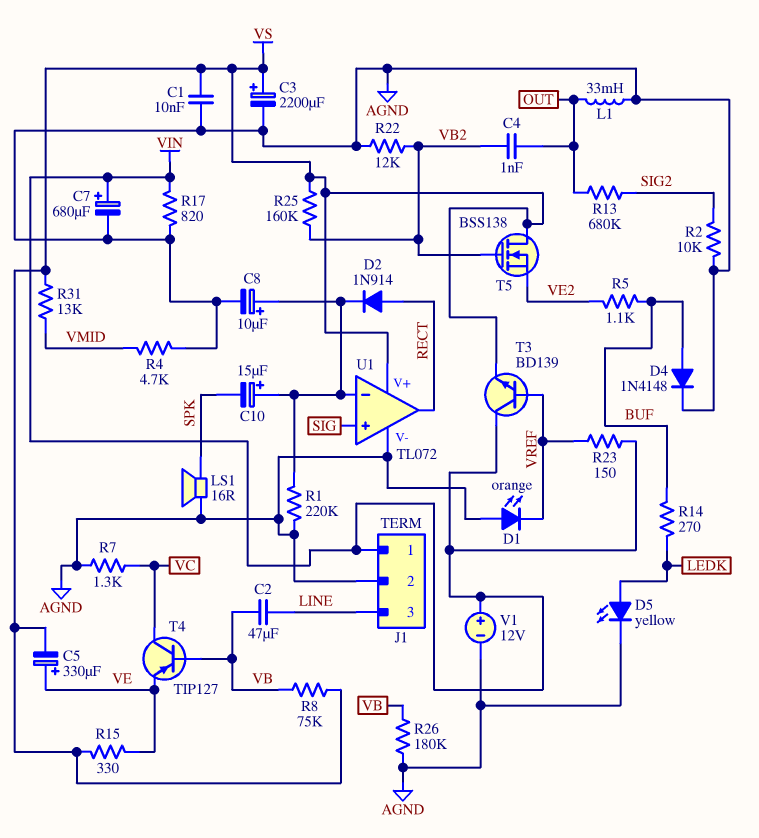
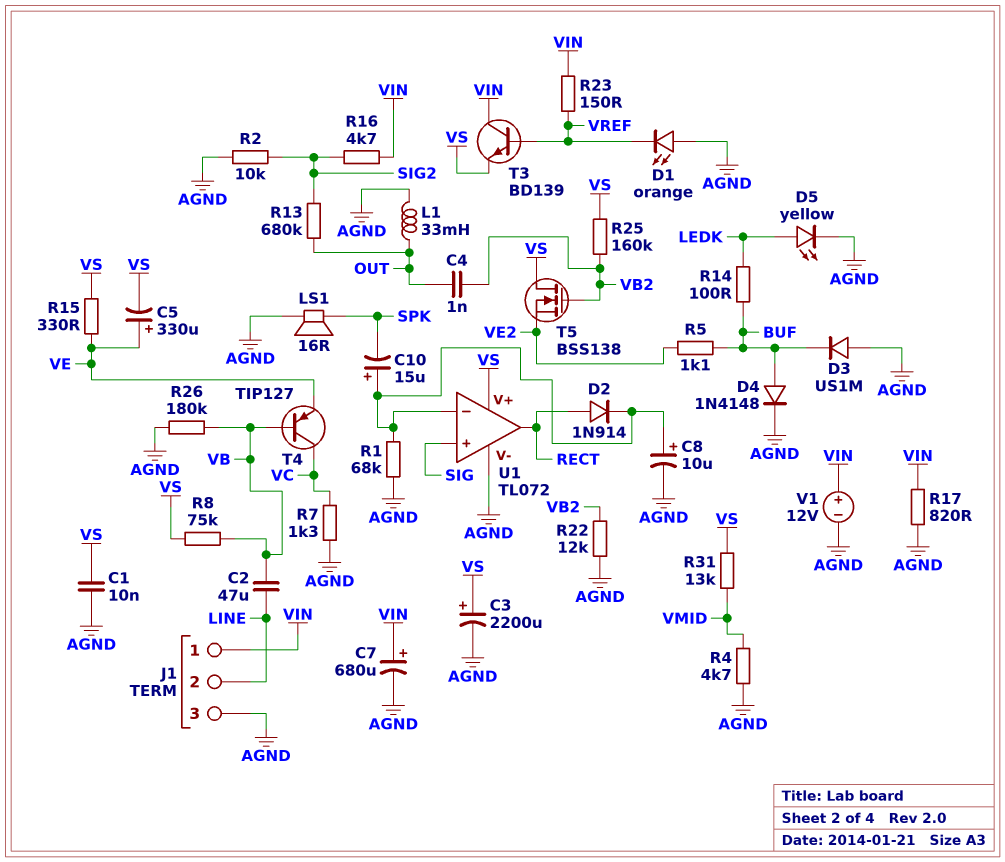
D3: none -> diode US1M (A AGND, K BUF)
J1 pin 2: AGND -> LINE
J1 pin 3: LINE -> AGND
R1: 220k (AGND, U1/in-) -> 68k (AGND, U1/in-)
R14: 270 (BUF, LEDK) -> 100 (BUF, LEDK)
R16: none -> 4.7k (SIG2, VIN)

